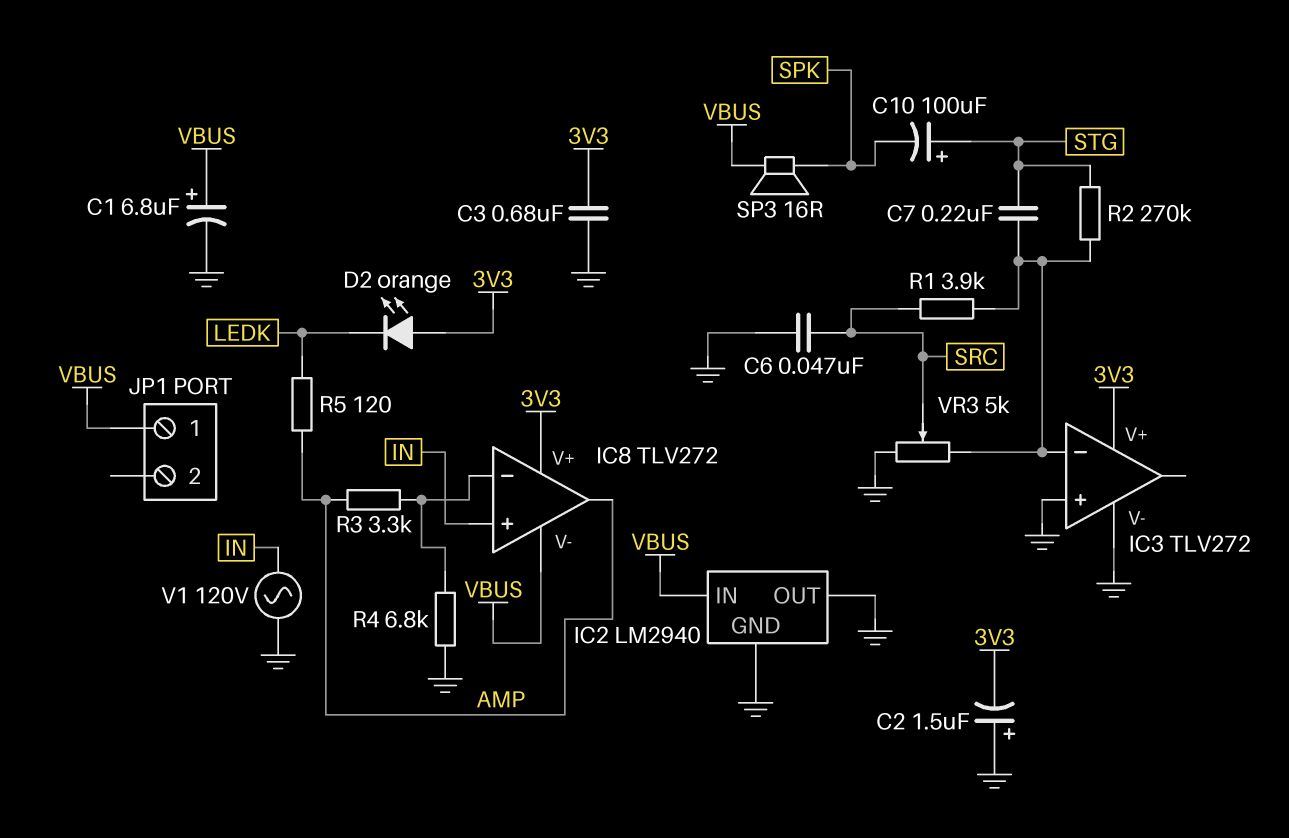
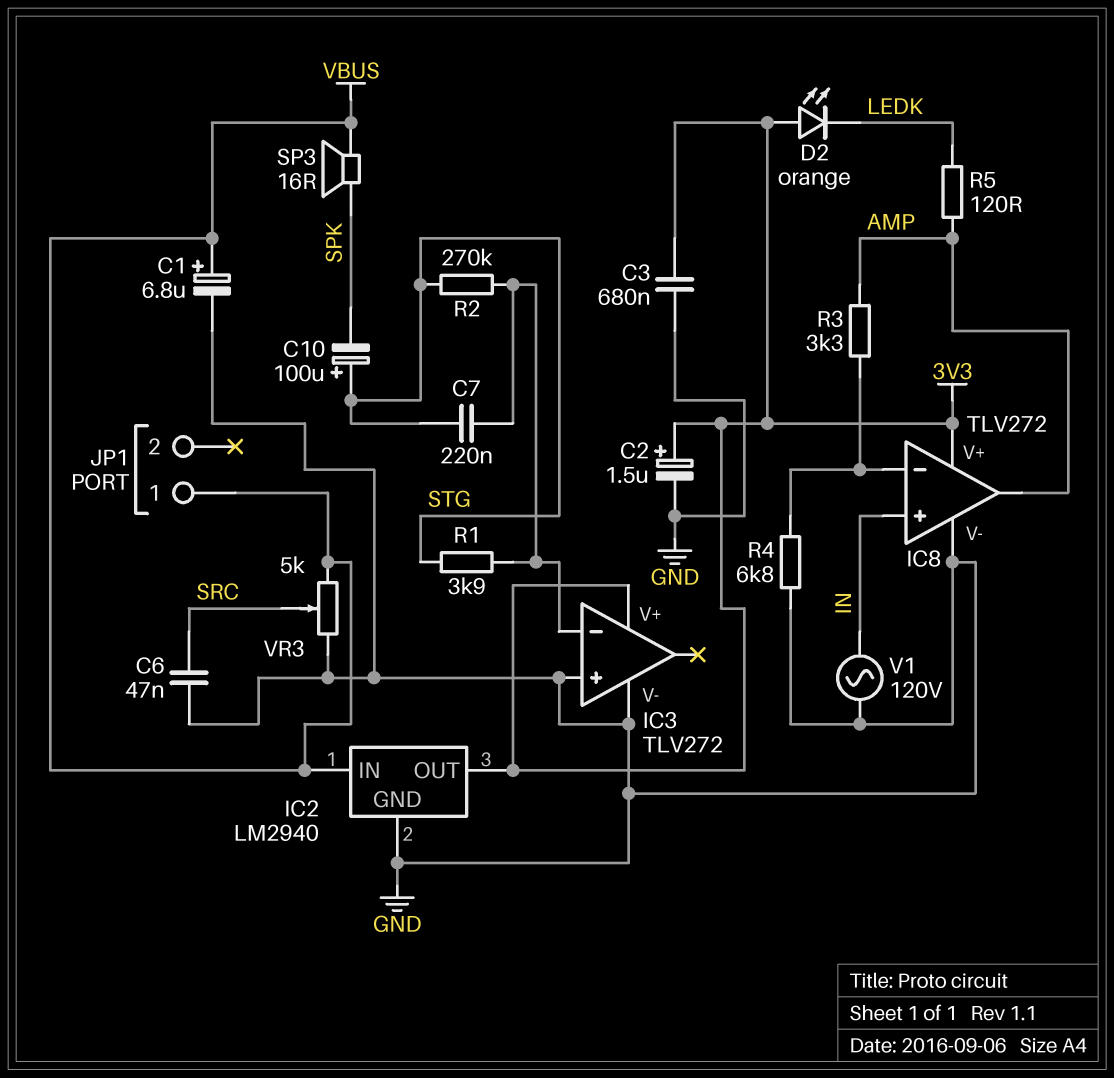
C2: 1.5uF (plus GND, minus 3V3) -> 1.5uF (plus 3V3, minus GND)
IC2 pin OUT: GND -> 3V3
IC8 pin V-: VBUS -> GND
R1: 3.9k (IC3/in-, SRC) -> 3.9k (IC3/in-, STG)
VR3: 5k (GND, IC3/in-, wiper SRC) -> 5k (GND, VBUS, wiper SRC)

